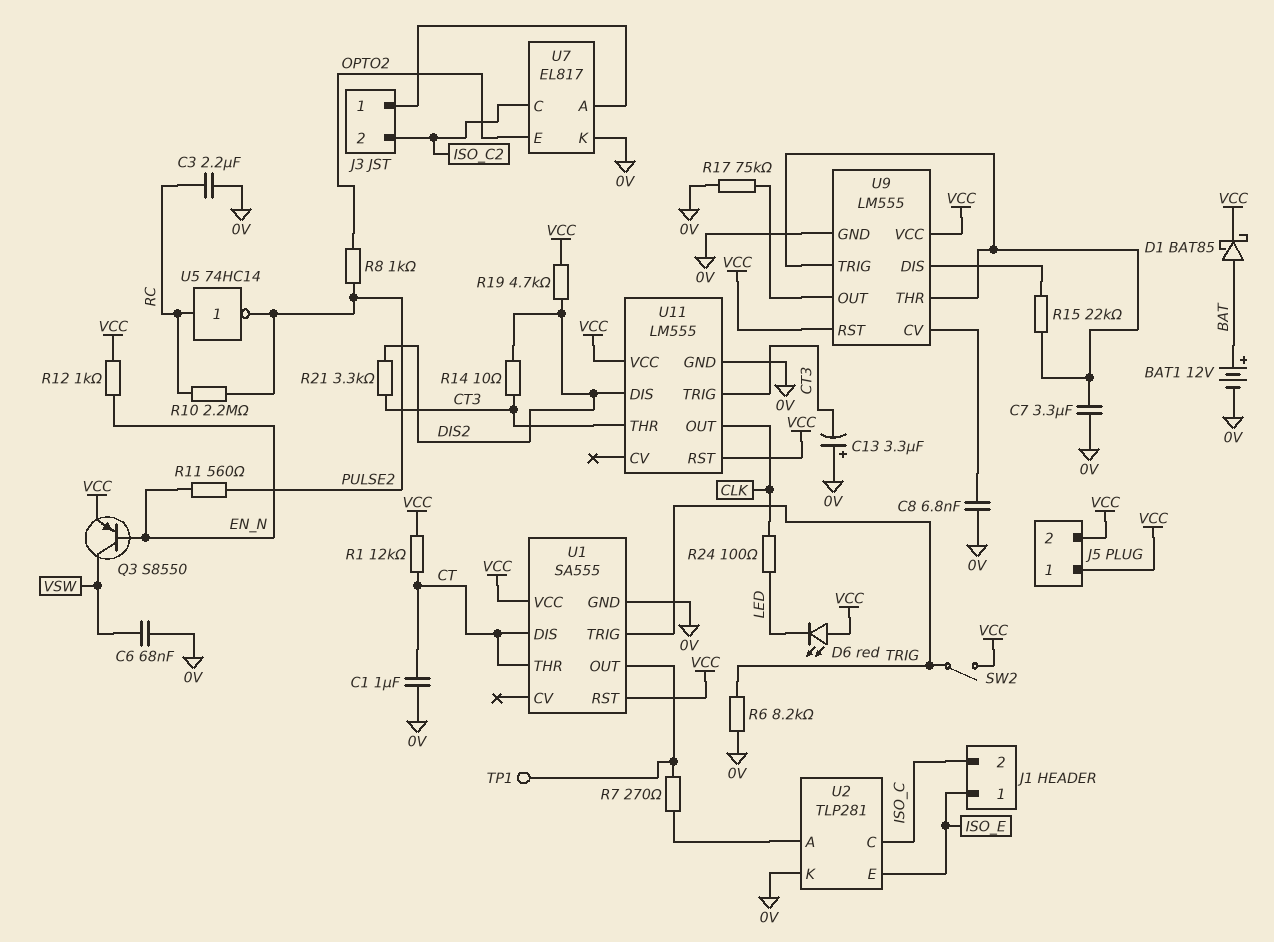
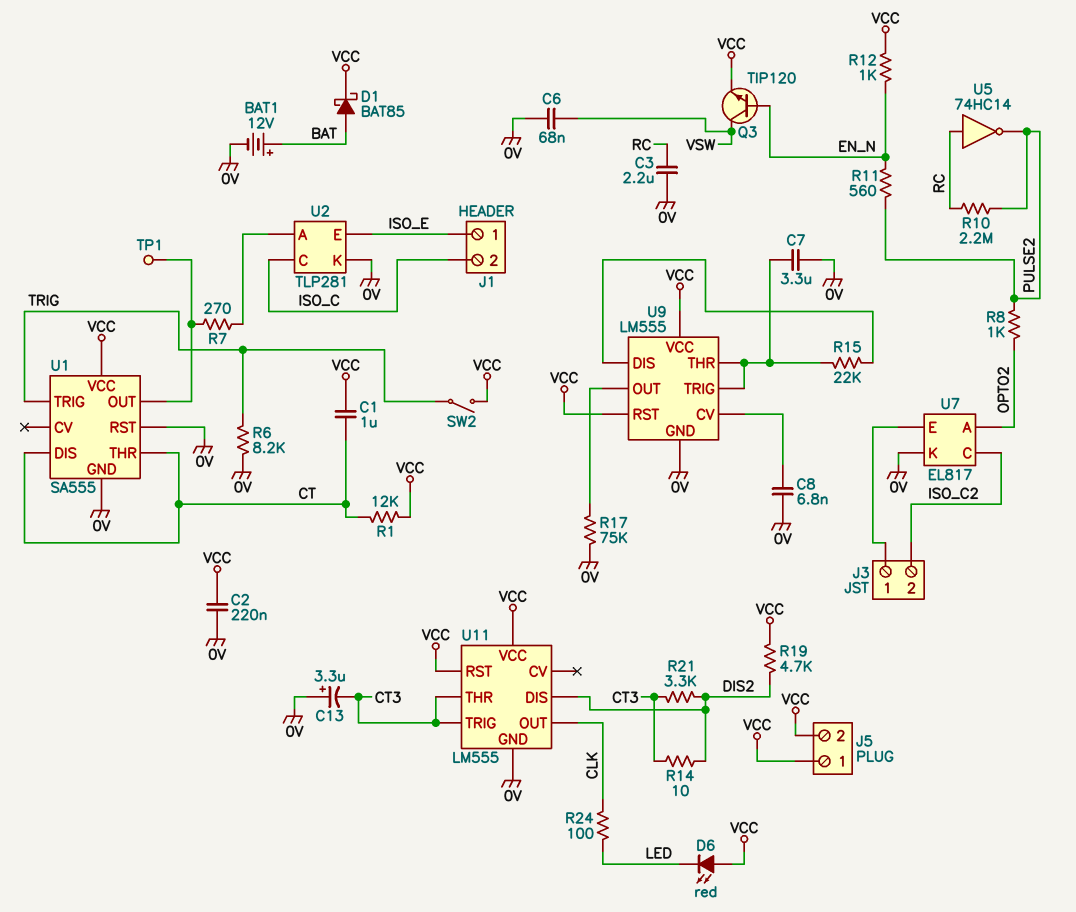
C1: 1uF (0V, CT) -> 1uF (CT, VCC)
C2: none -> 220nF (0V, VCC)
Q3: PNP S8550 (B EN_N, C VSW, E VCC) -> NPN TIP120 (B EN_N, C VSW, E VCC)
U1 pin RST: VCC -> 0V
U7 pin A: J3/1 -> OPTO2
U7 pin E: OPTO2 -> J3/1

